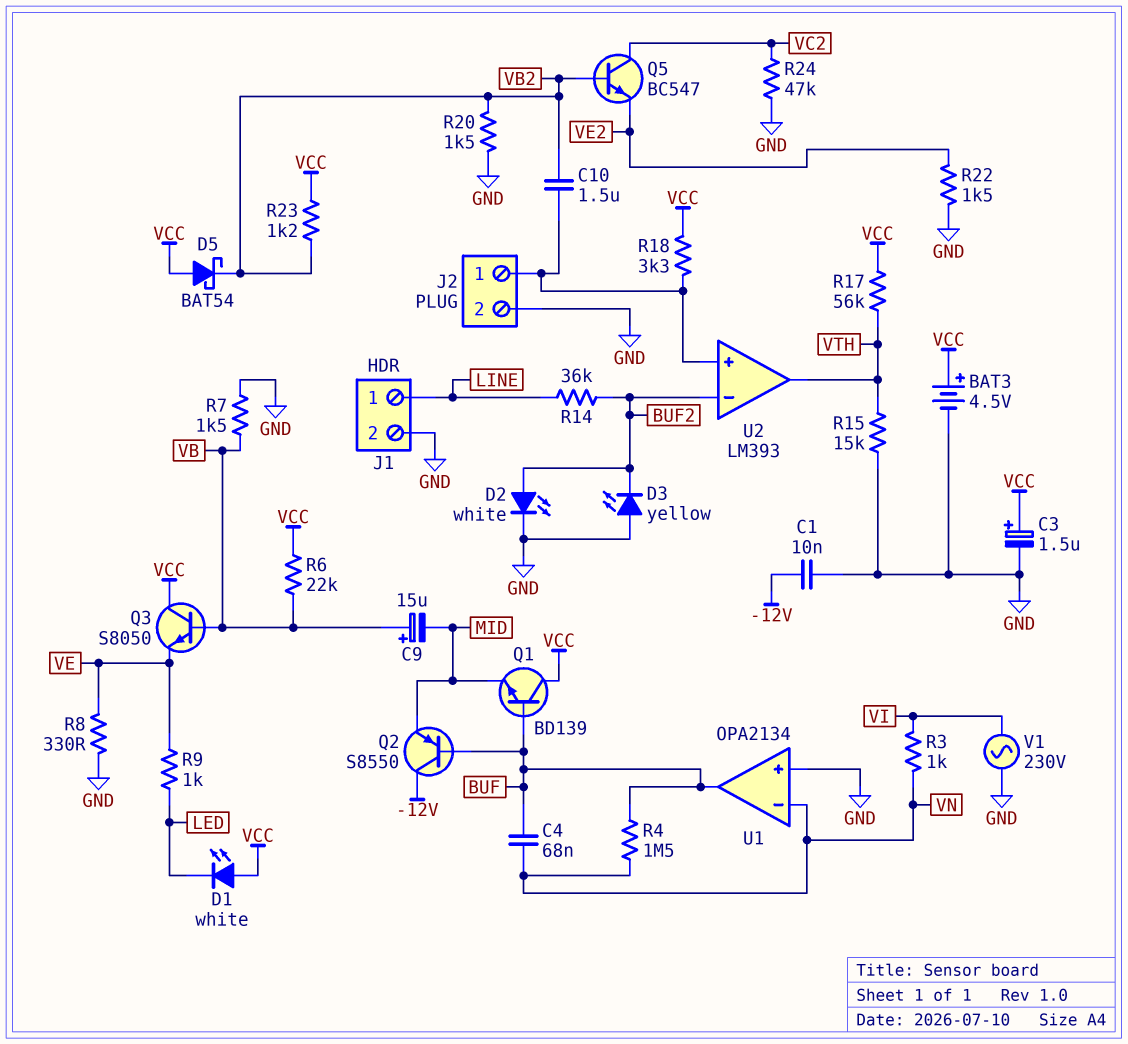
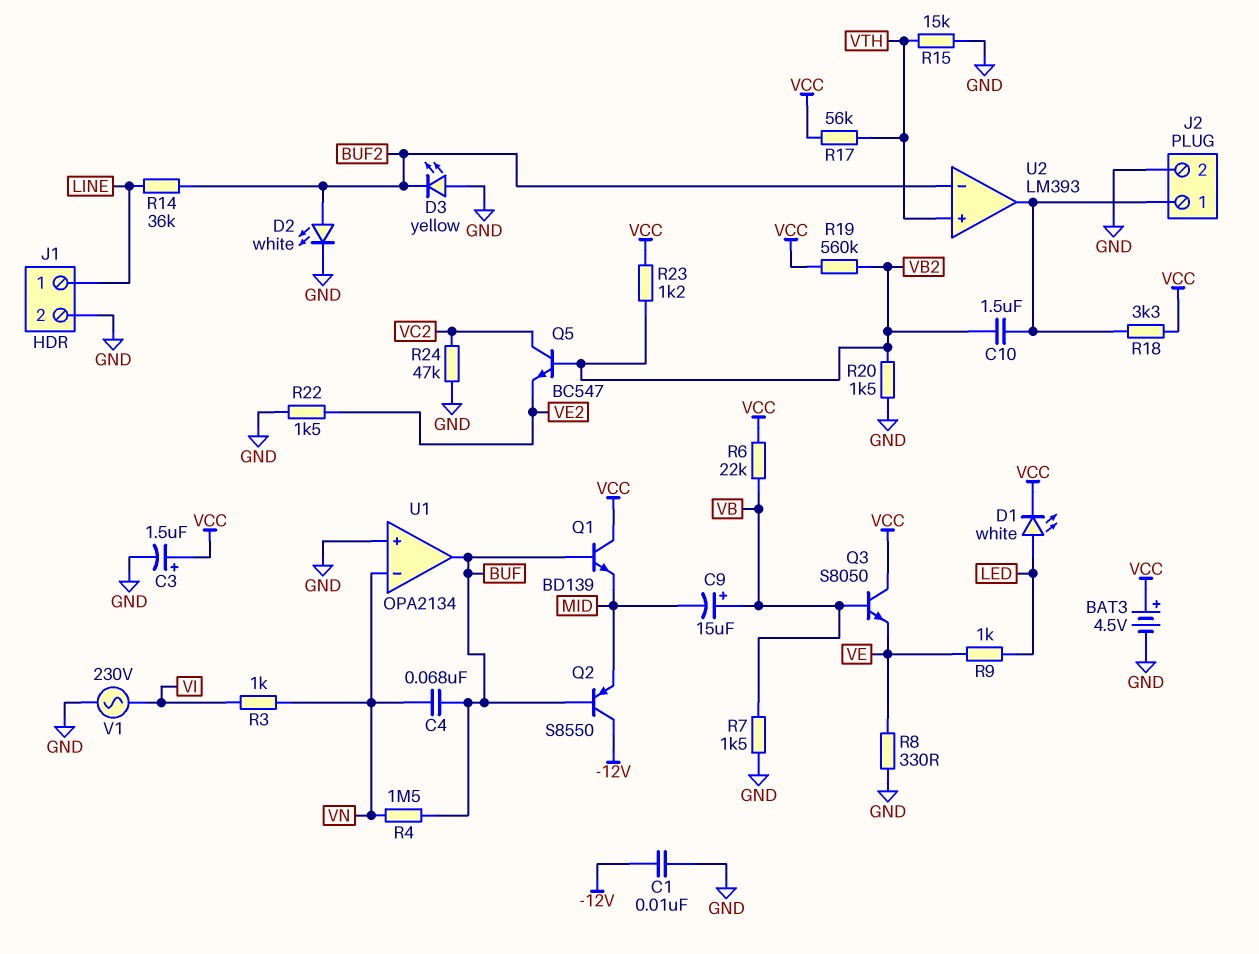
D1: LED white (A VCC, K LED) -> LED white (A LED, K VCC)
D5: schottky BAT54 (A VCC, K VB2) -> none
R19: none -> 560k (VB2, VCC)
U2 pin in+: J2/1 -> VTH
U2 pin out: VTH -> J2/1

